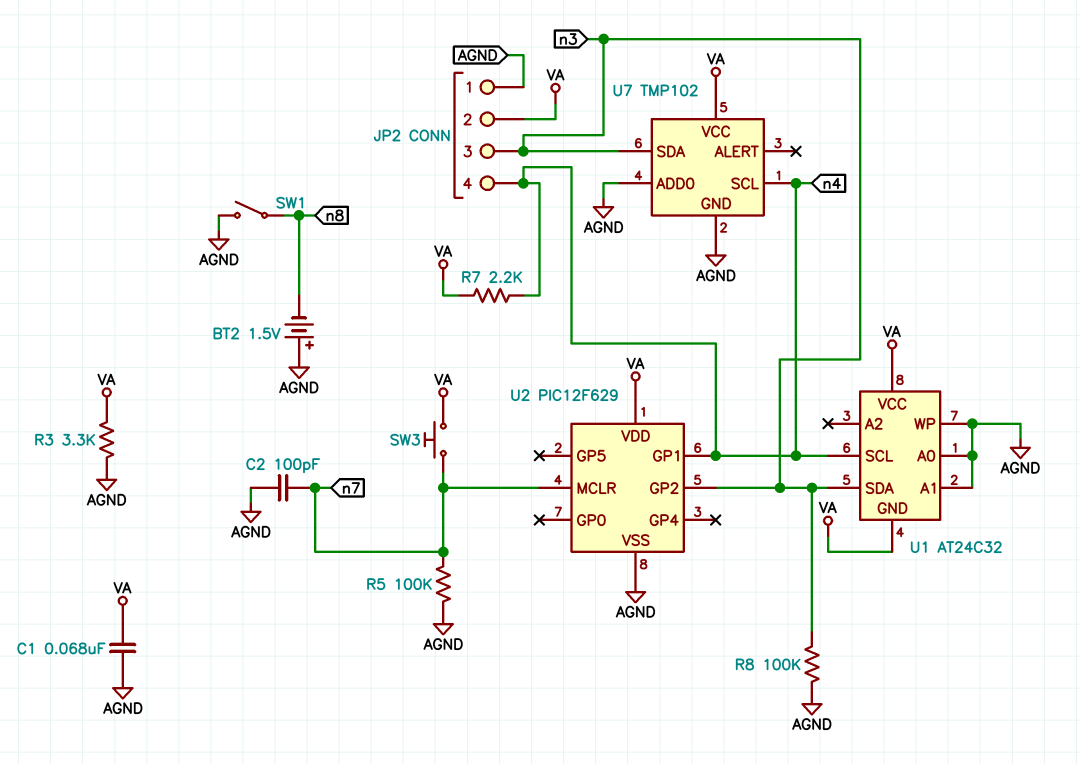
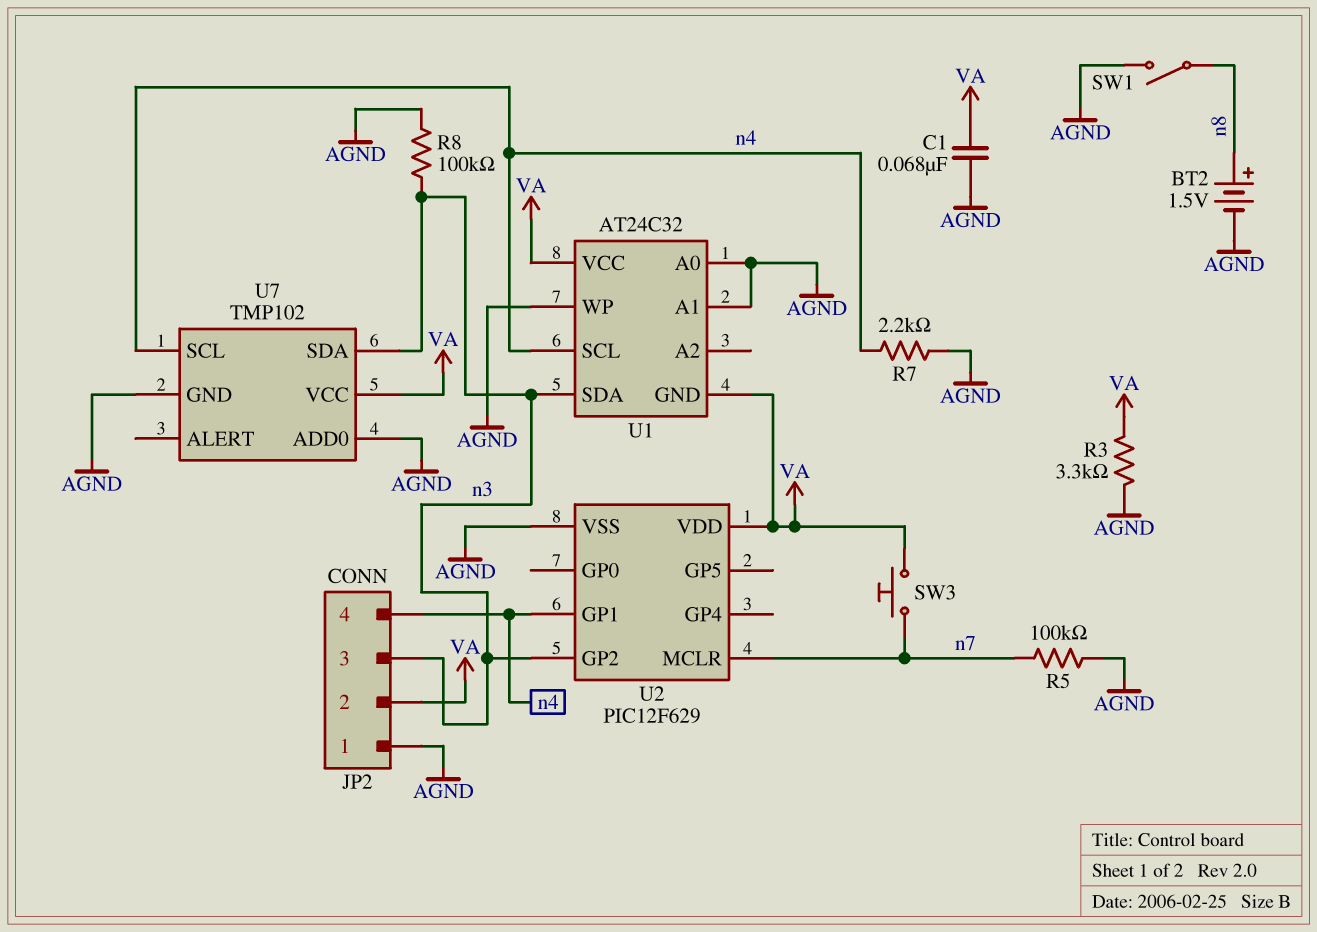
BT2: 1.5V (plus AGND, minus n8) -> 1.5V (plus n8, minus AGND)
C2: 100pF (AGND, n7) -> none
R7: 2.2k (VA, n4) -> 2.2k (AGND, n4)

